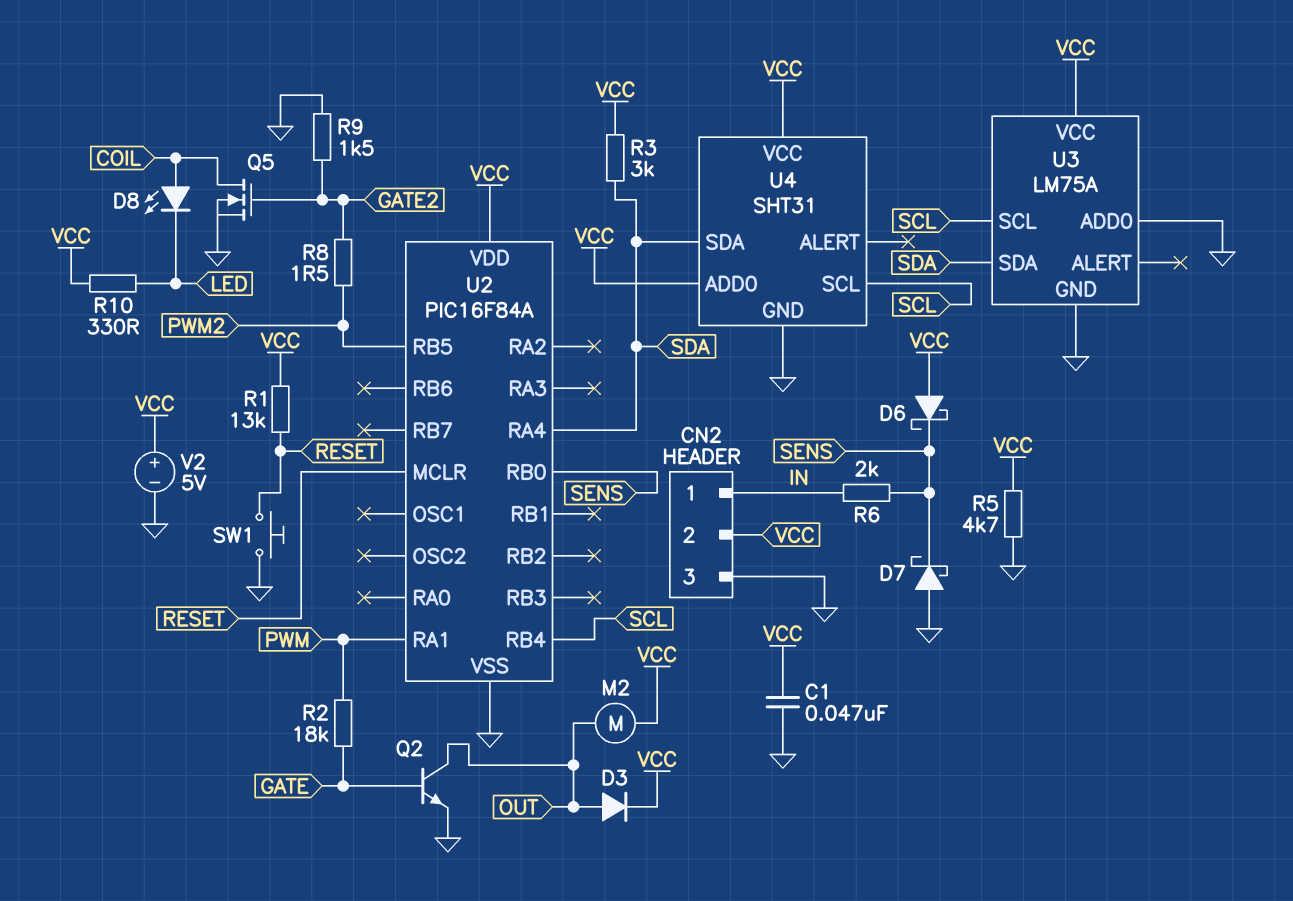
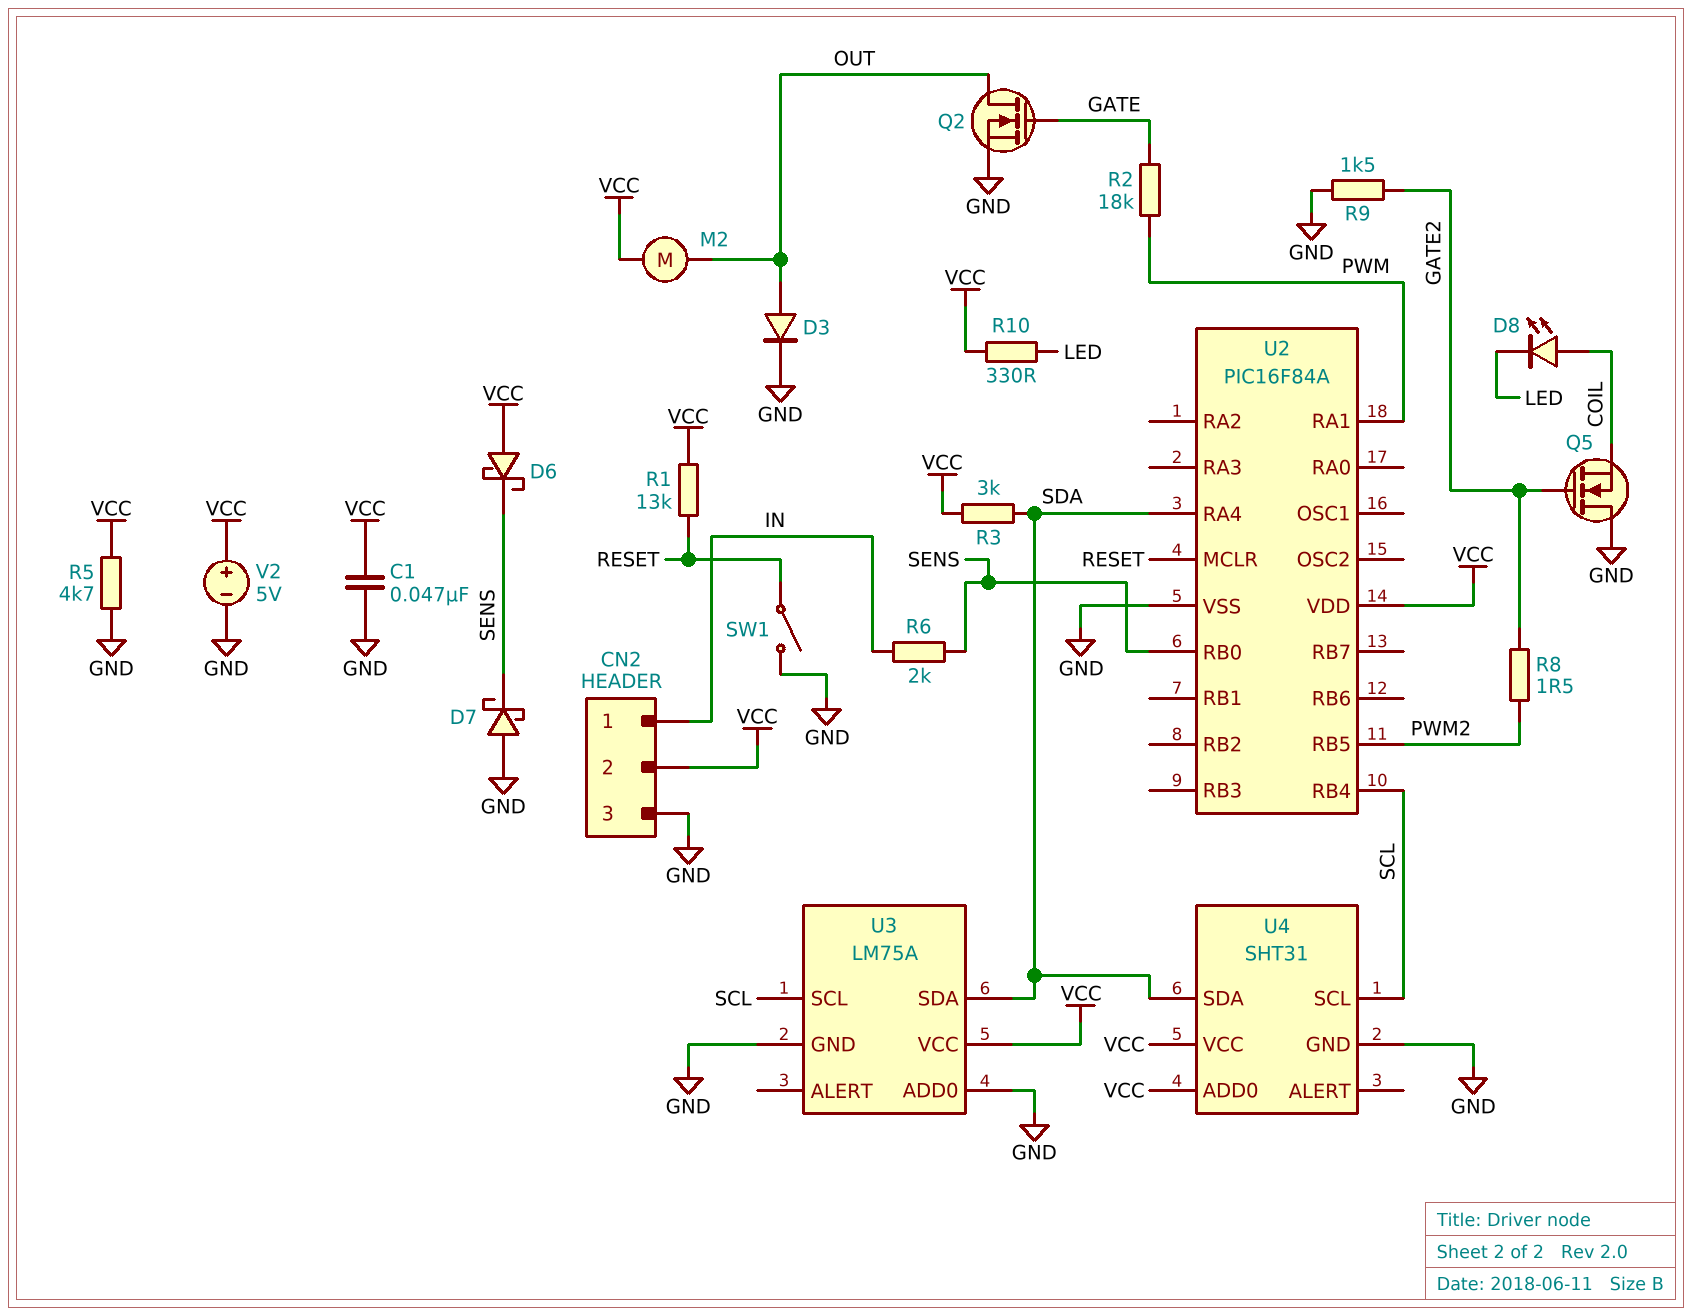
D3: diode (A OUT, K VCC) -> diode (A OUT, K GND)
Q2: NPN (B GATE, C OUT, E GND) -> NMOS (G GATE, D OUT, S GND)
Q5: NMOS (G GATE2, D COIL, S GND) -> NMOS (G GATE2, D GND, S COIL)
SW1: button (GND, RESET) -> switch (GND, RESET)

